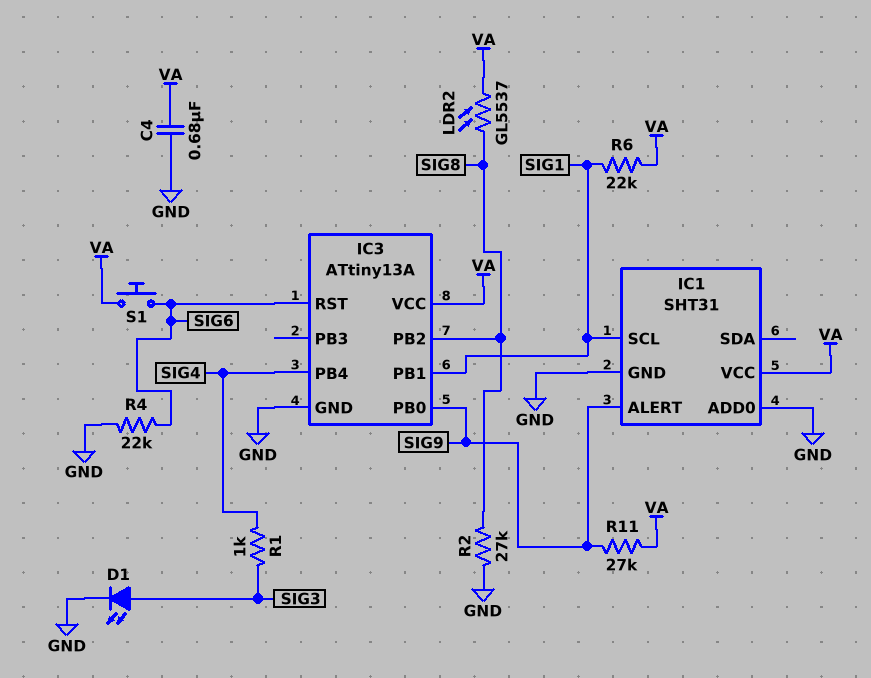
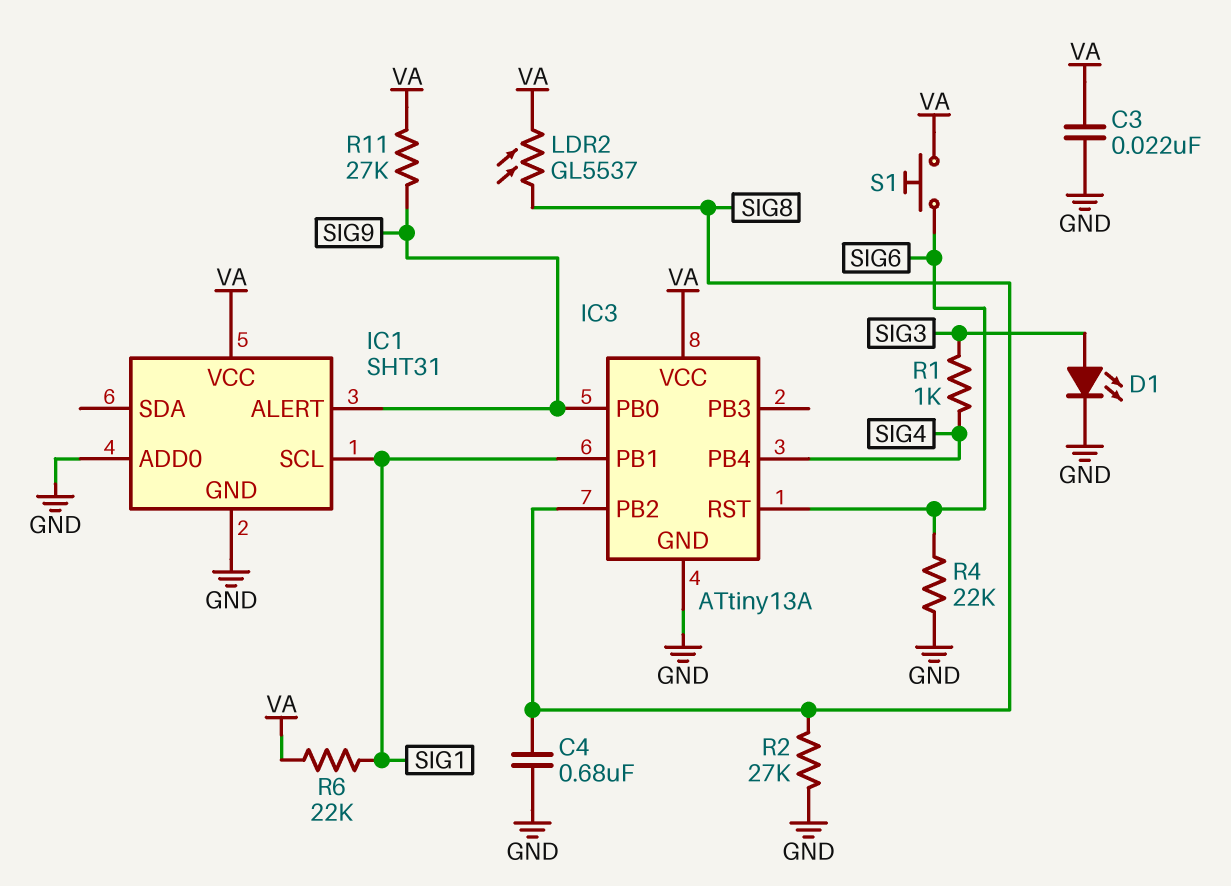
C3: none -> 22nF (GND, VA)
C4: 680nF (GND, VA) -> 680nF (GND, SIG8)

